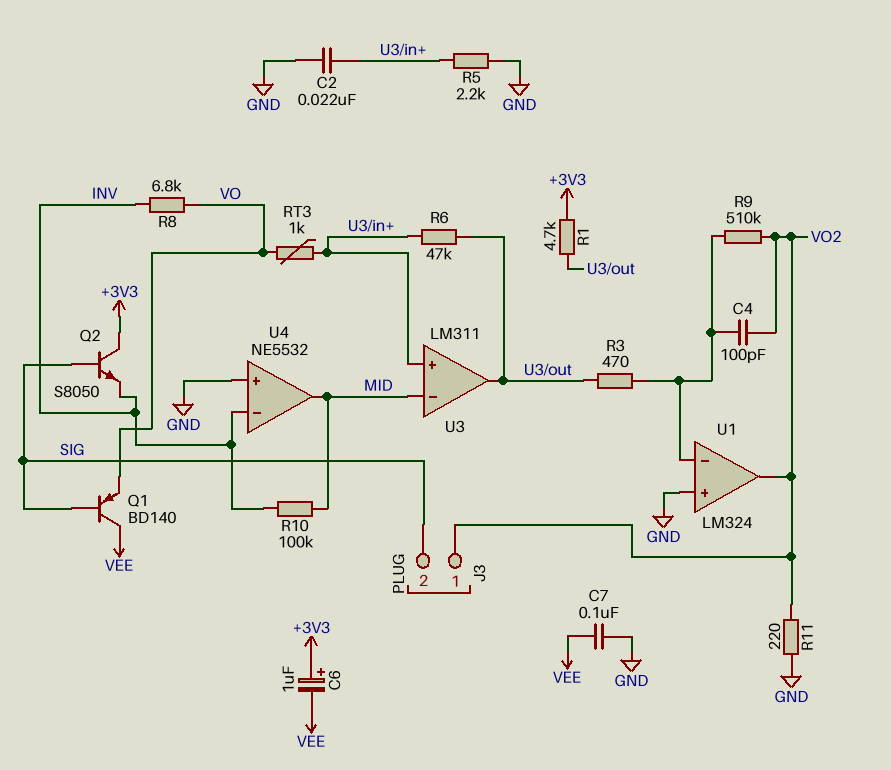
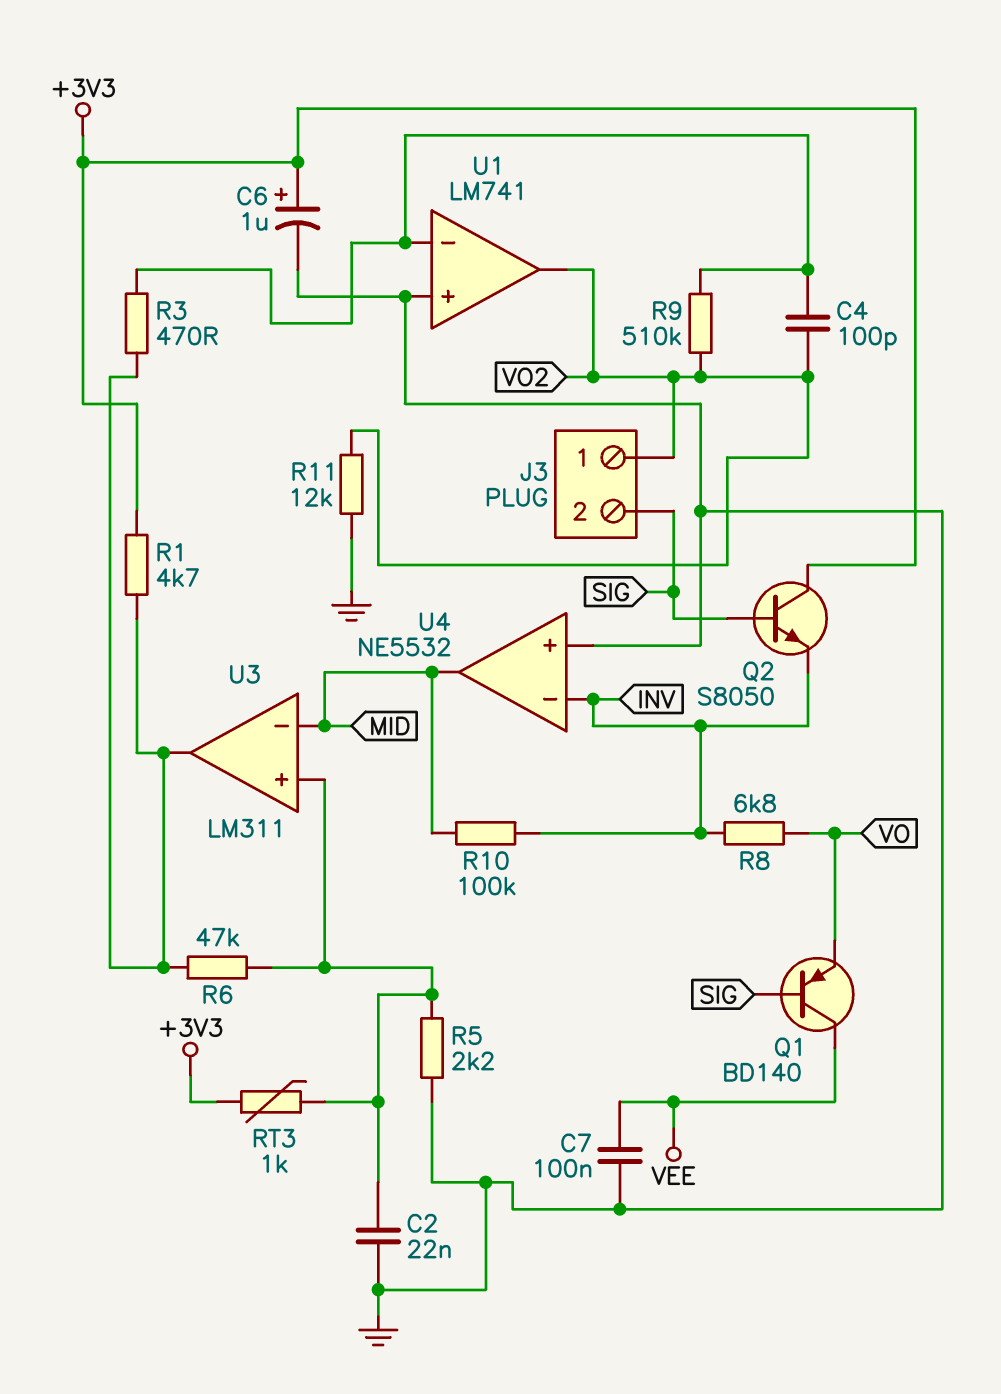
C6: 1uF (plus +3V3, minus VEE) -> 1uF (plus +3V3, minus GND)
R11: 220 (GND, VO2) -> 12k (GND, VO2)
RT3: 1k (U3/in+, VO) -> 1k (+3V3, U3/in+)
U1: LM324 -> LM741

